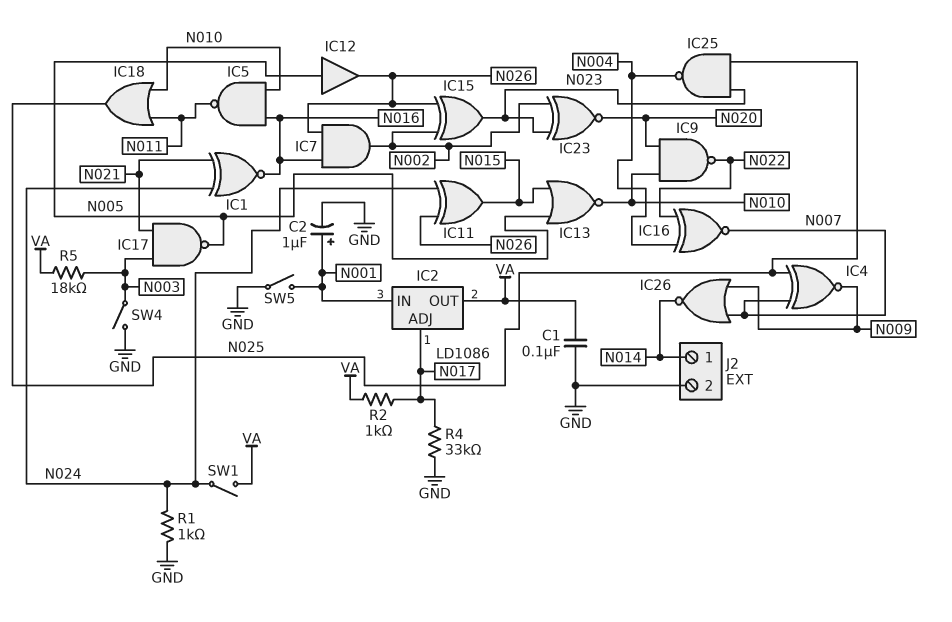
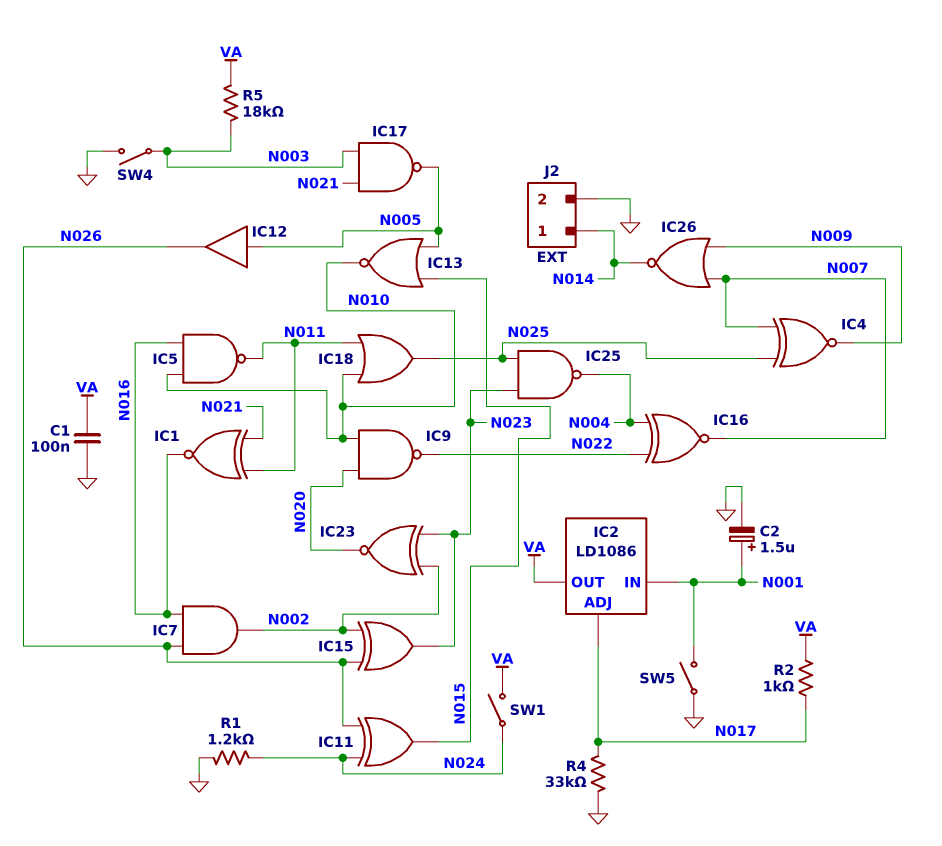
C2: 1uF (plus N001, minus GND) -> 1.5uF (plus N001, minus GND)
IC1: XNOR (in N021, in N024, out N016) -> XNOR (in N011, in N021, out N016)
R1: 1k (GND, N024) -> 1.2k (GND, N024)

